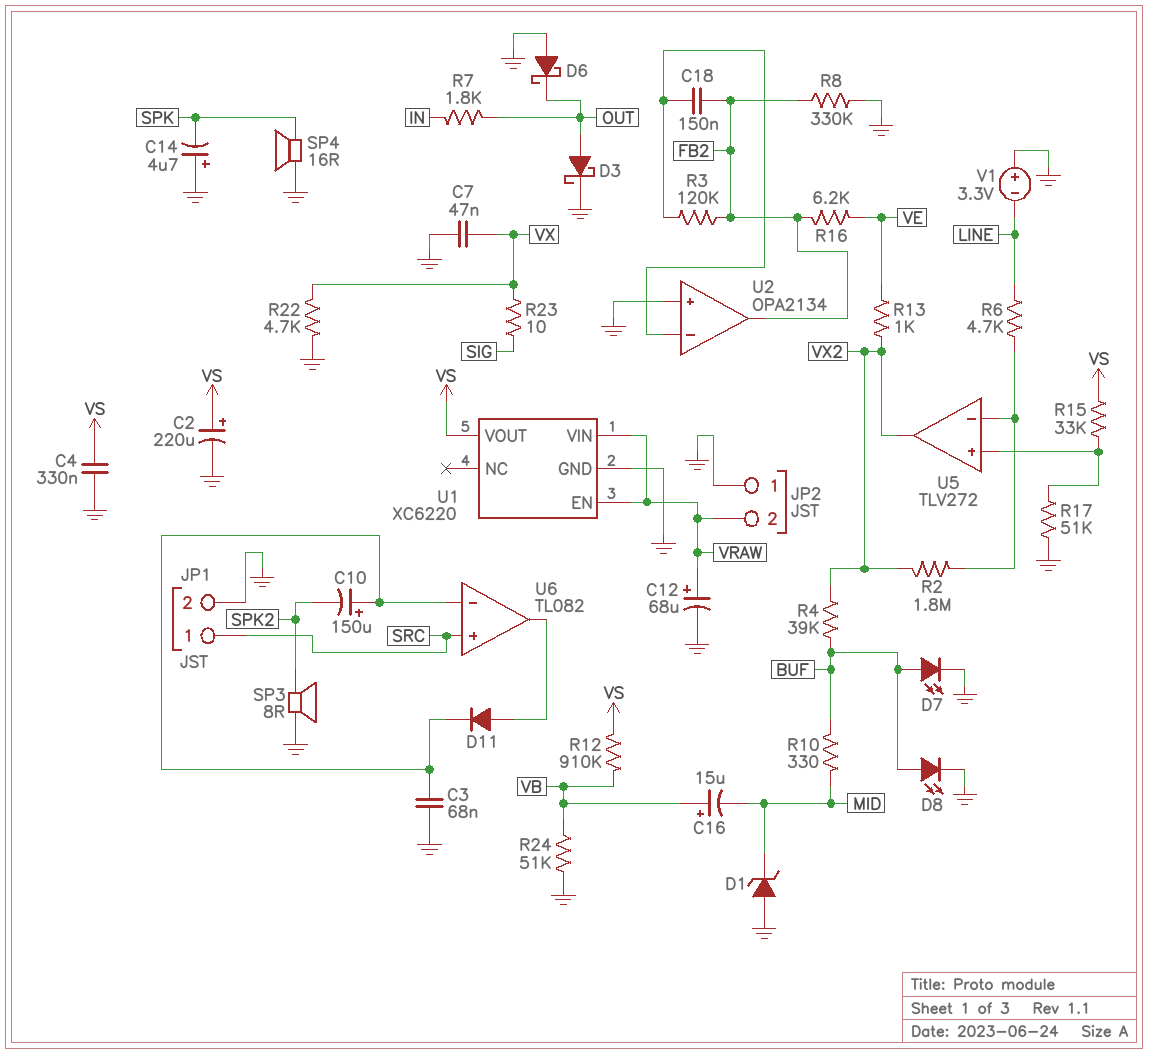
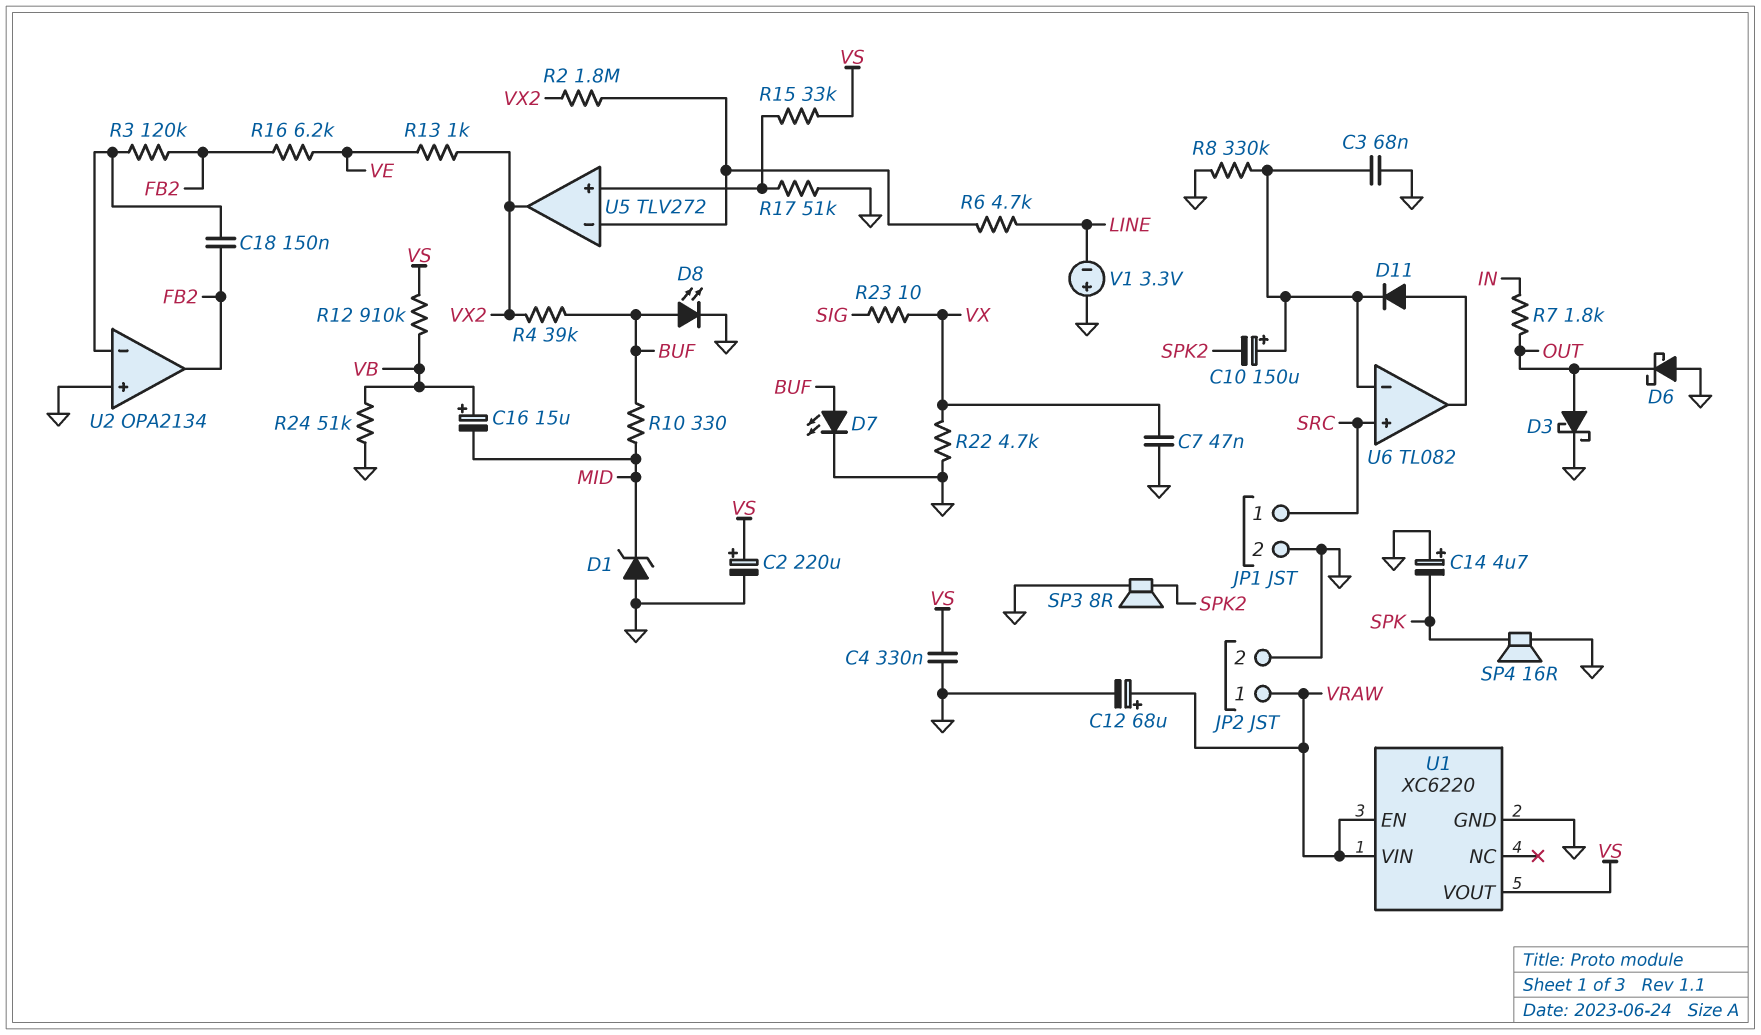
JP2 pin 1: GND -> VRAW
JP2 pin 2: VRAW -> GND
R8: 330k (FB2, GND) -> 330k (GND, U6/in-)

